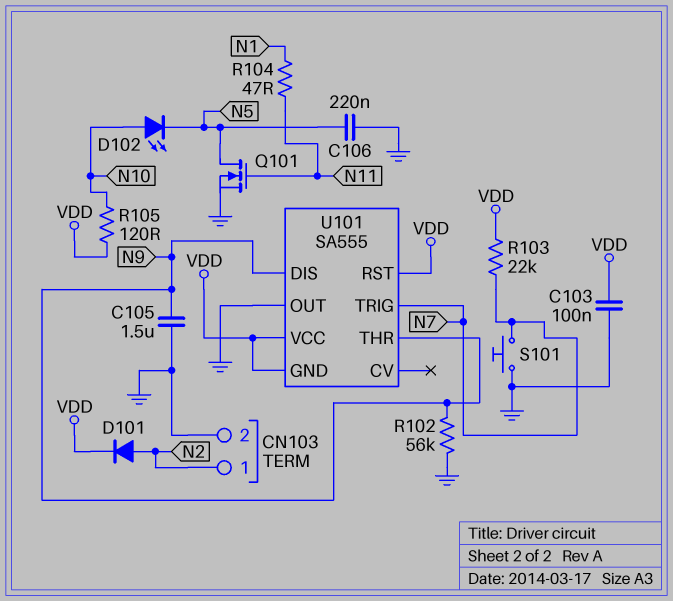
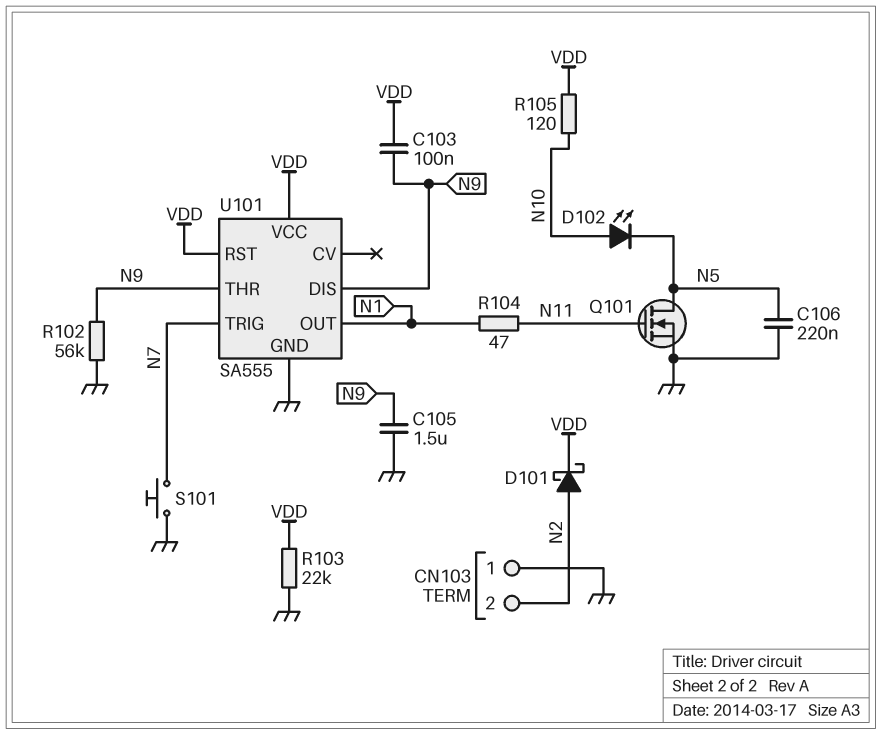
C103: 100nF (GND, VDD) -> 100nF (N9, VDD)
CN103 pin 1: N2 -> GND
CN103 pin 2: GND -> N2
D101: diode (A N2, K VDD) -> schottky (A N2, K VDD)
R103: 22k (N7, VDD) -> 22k (GND, VDD)
U101 pin GND: VDD -> GND
U101 pin OUT: GND -> N1

